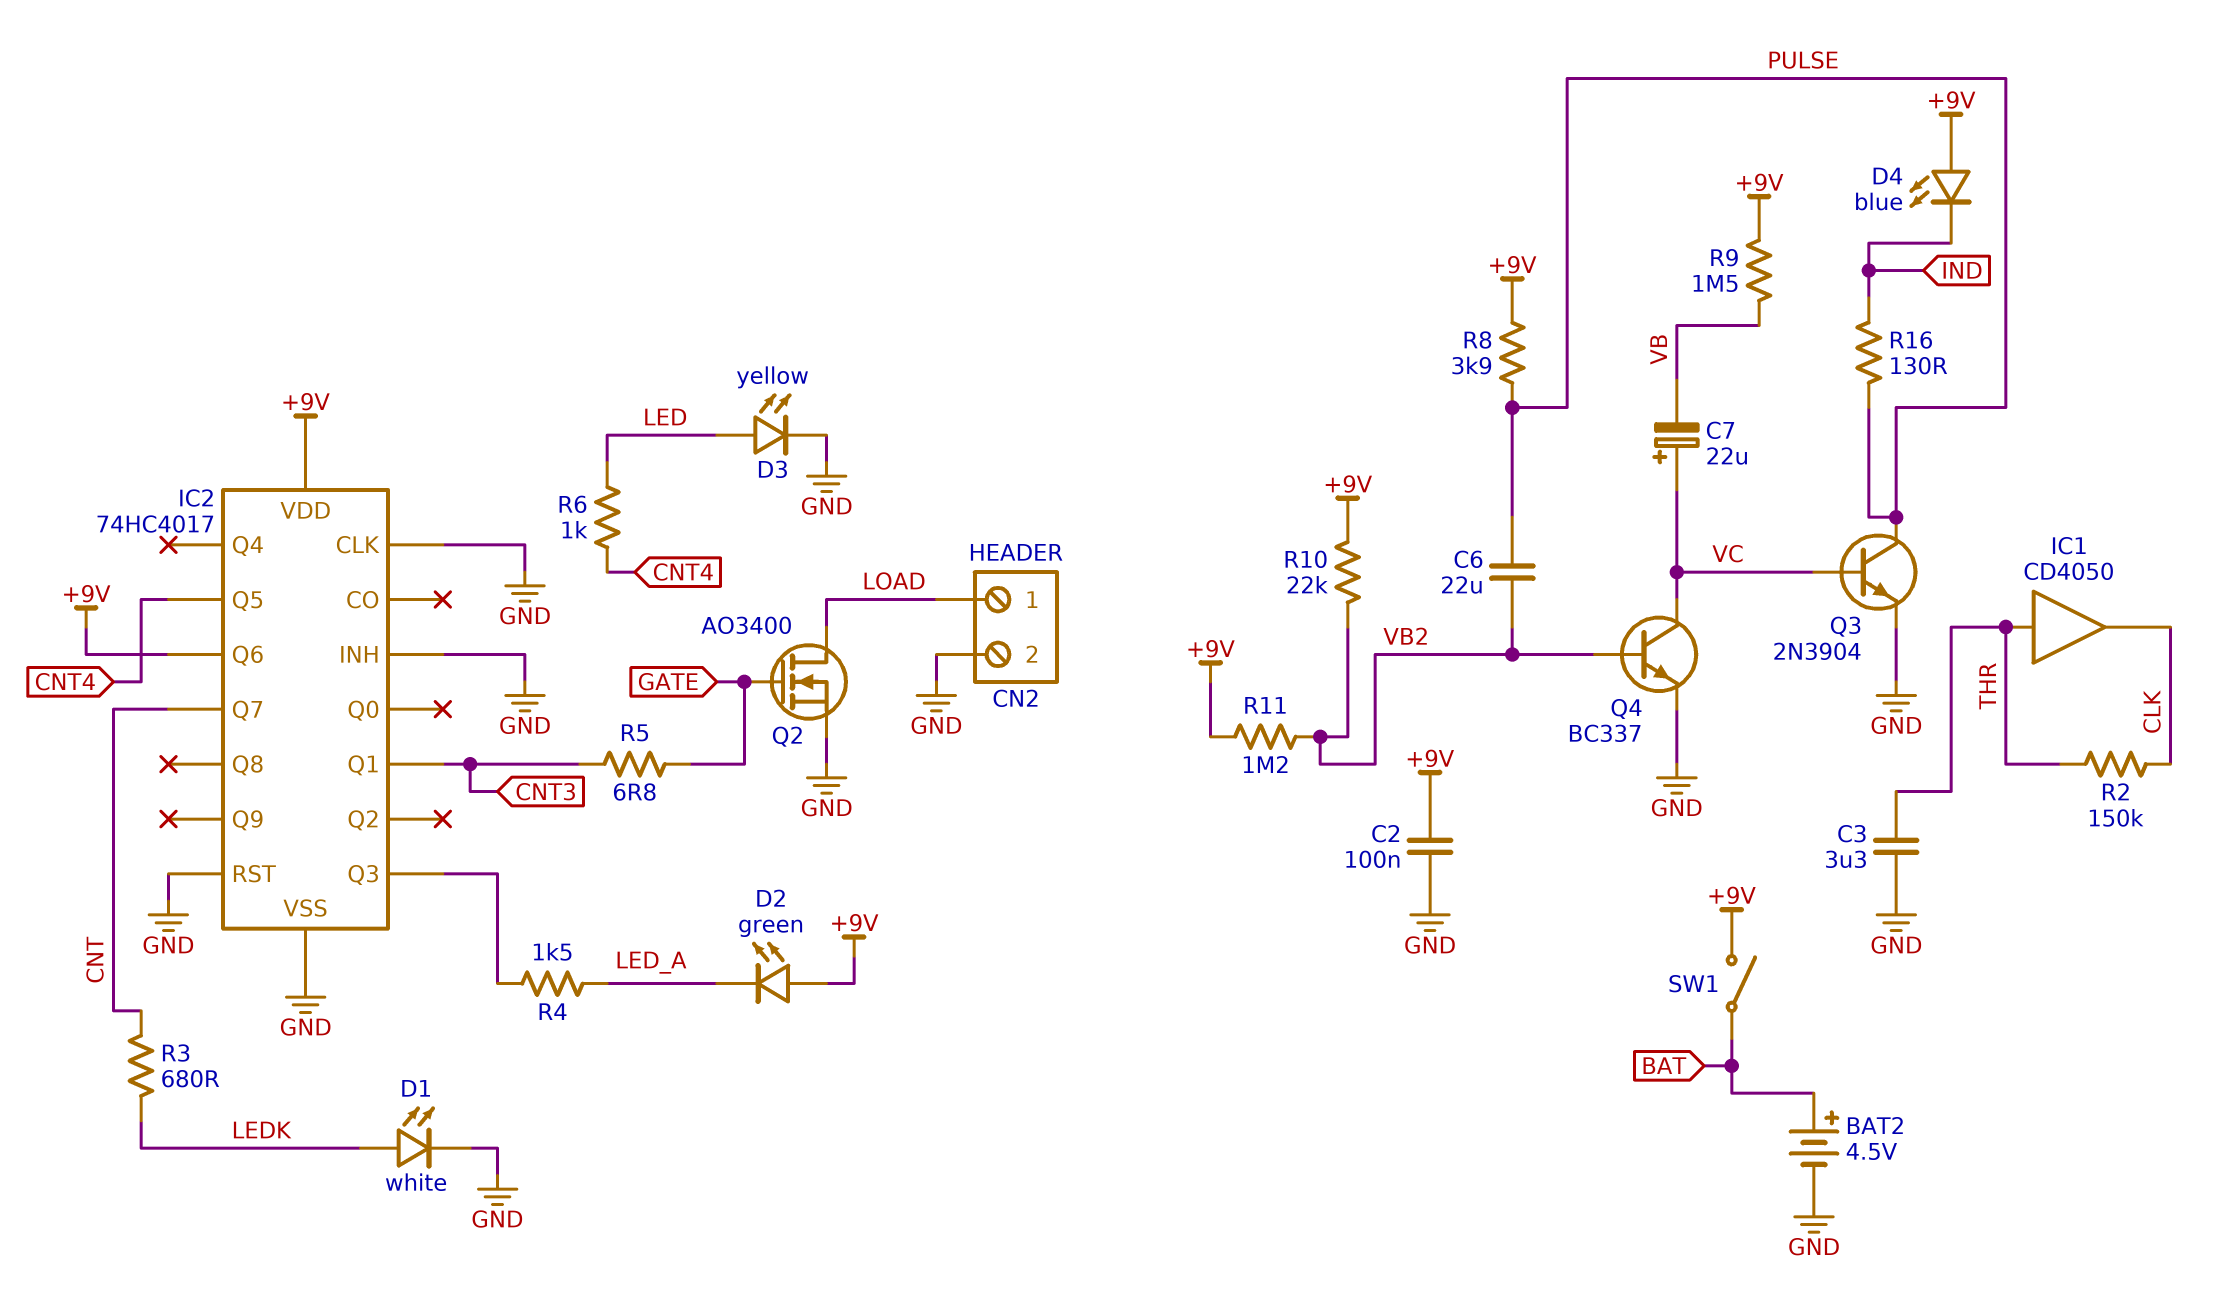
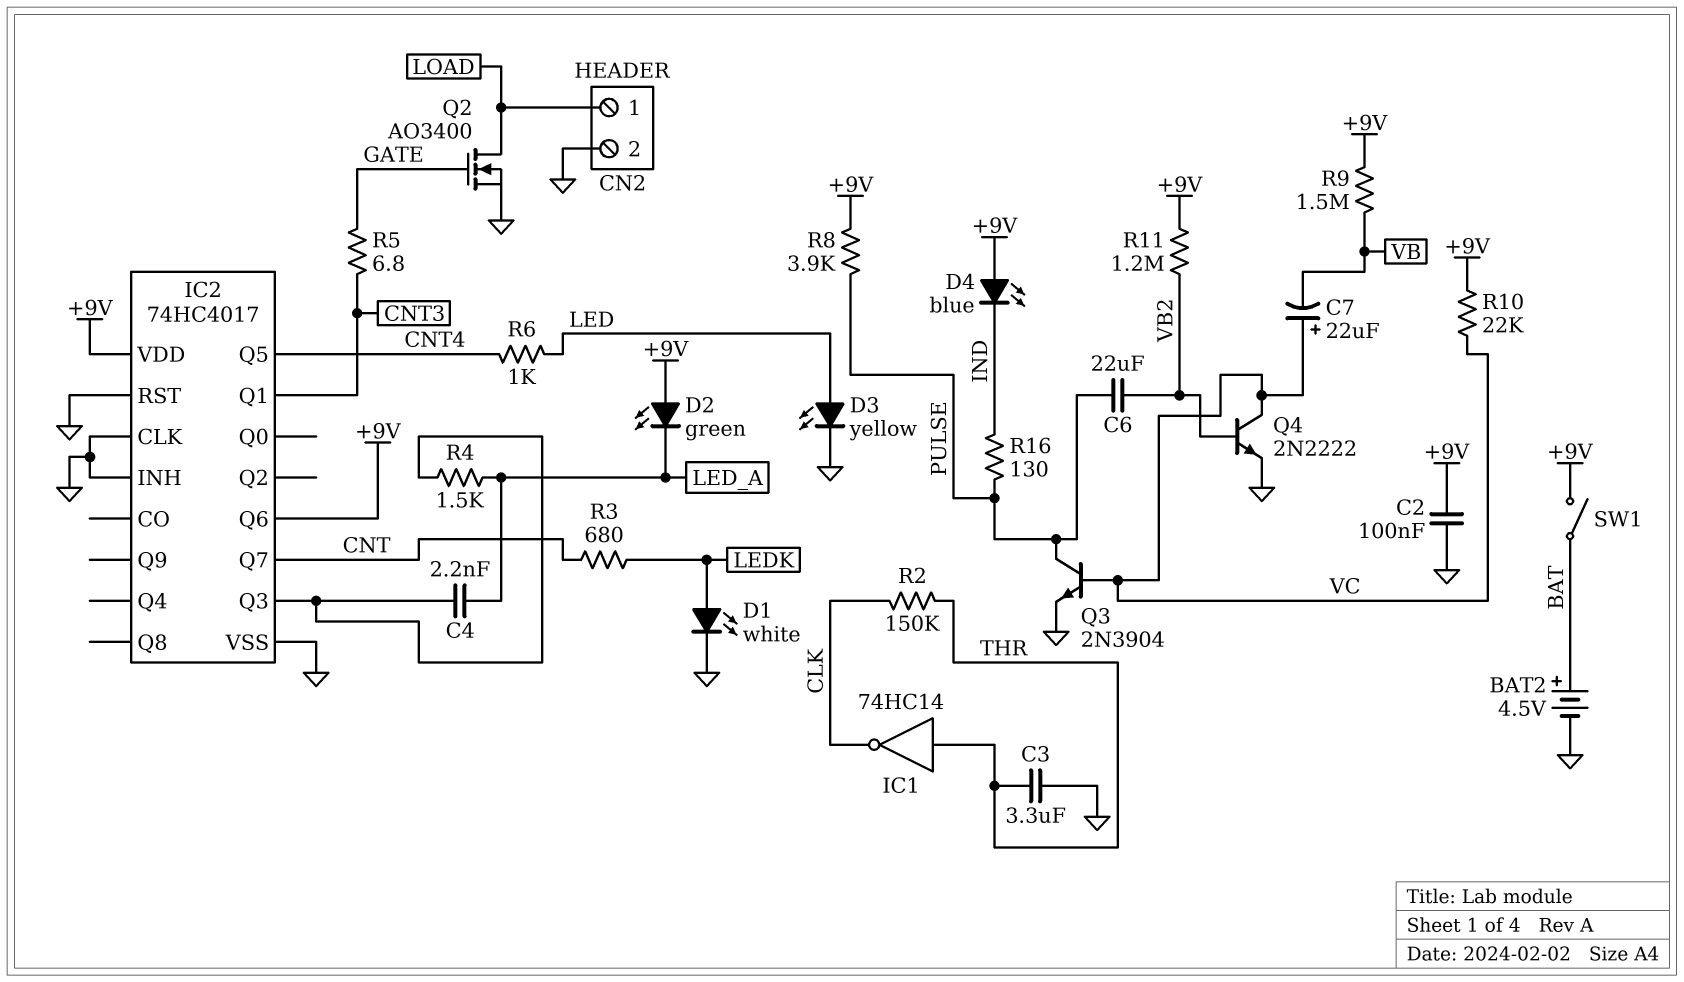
C4: none -> 2.2nF (IC2/Q3, LED_A)
IC1: buffer CD4050 (in THR, out CLK) -> NOT 74HC14 (in THR, out CLK)
Q4: NPN BC337 (B VB2, C VC, E GND) -> NPN 2N2222 (B VB2, C VC, E GND)
R10: 22k (+9V, VB2) -> 22k (+9V, VC)

